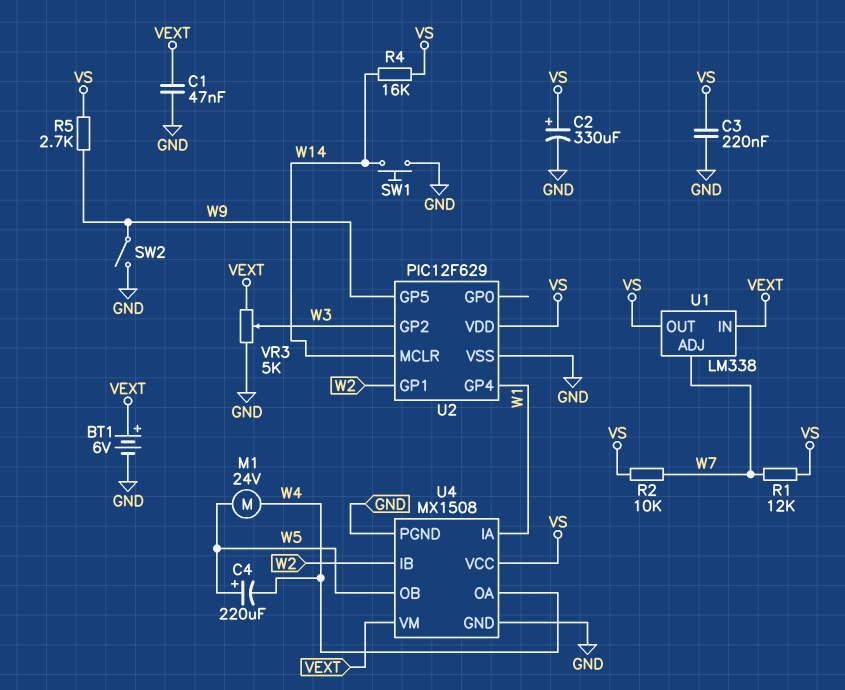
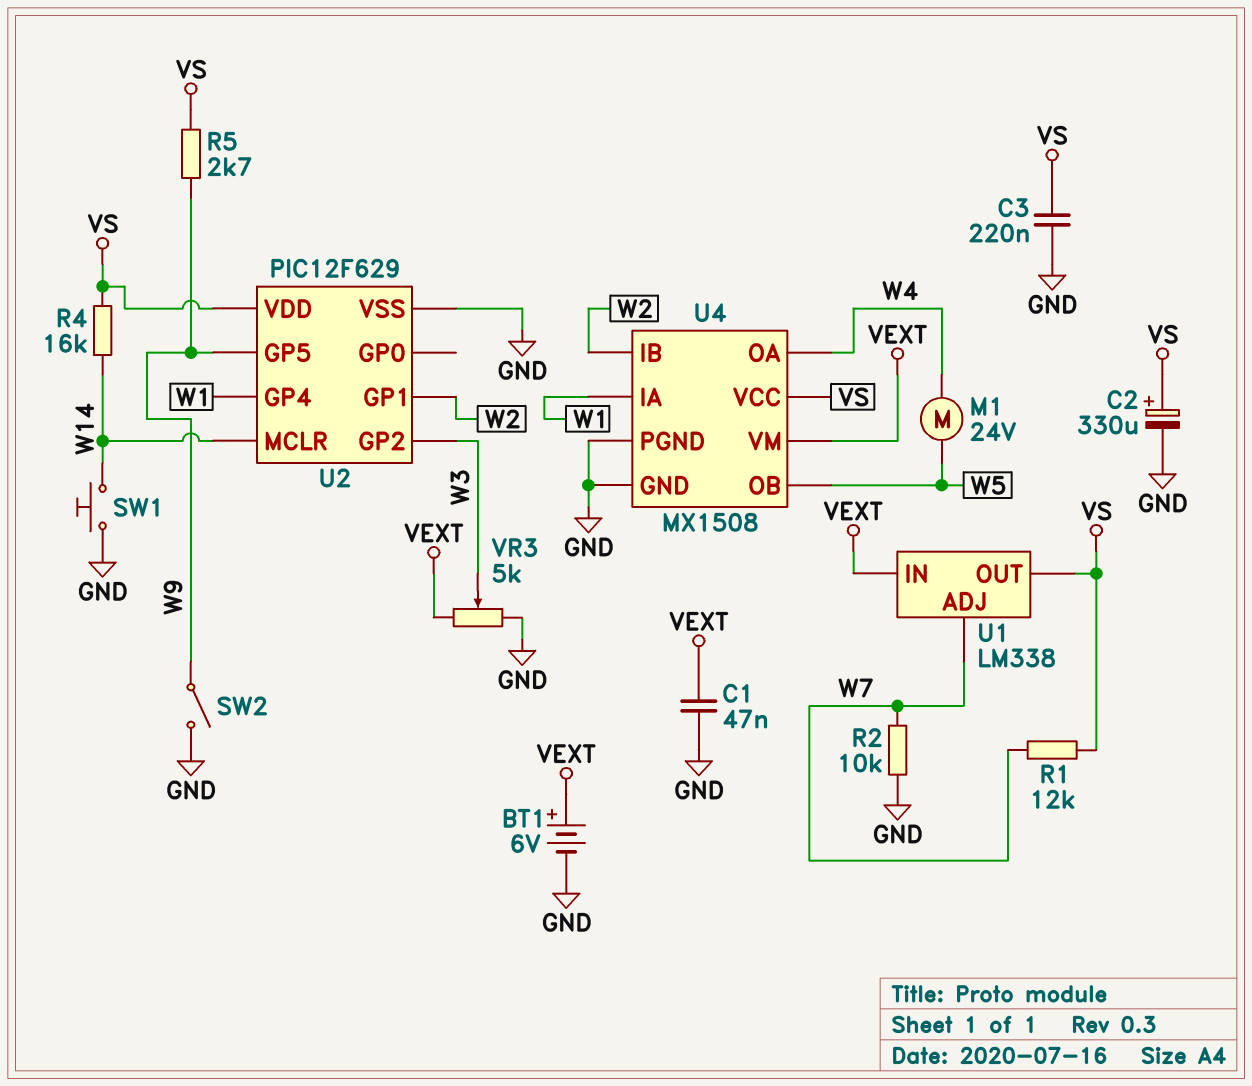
C4: 220uF (plus W5, minus W4) -> none
R2: 10k (VS, W7) -> 10k (GND, W7)

